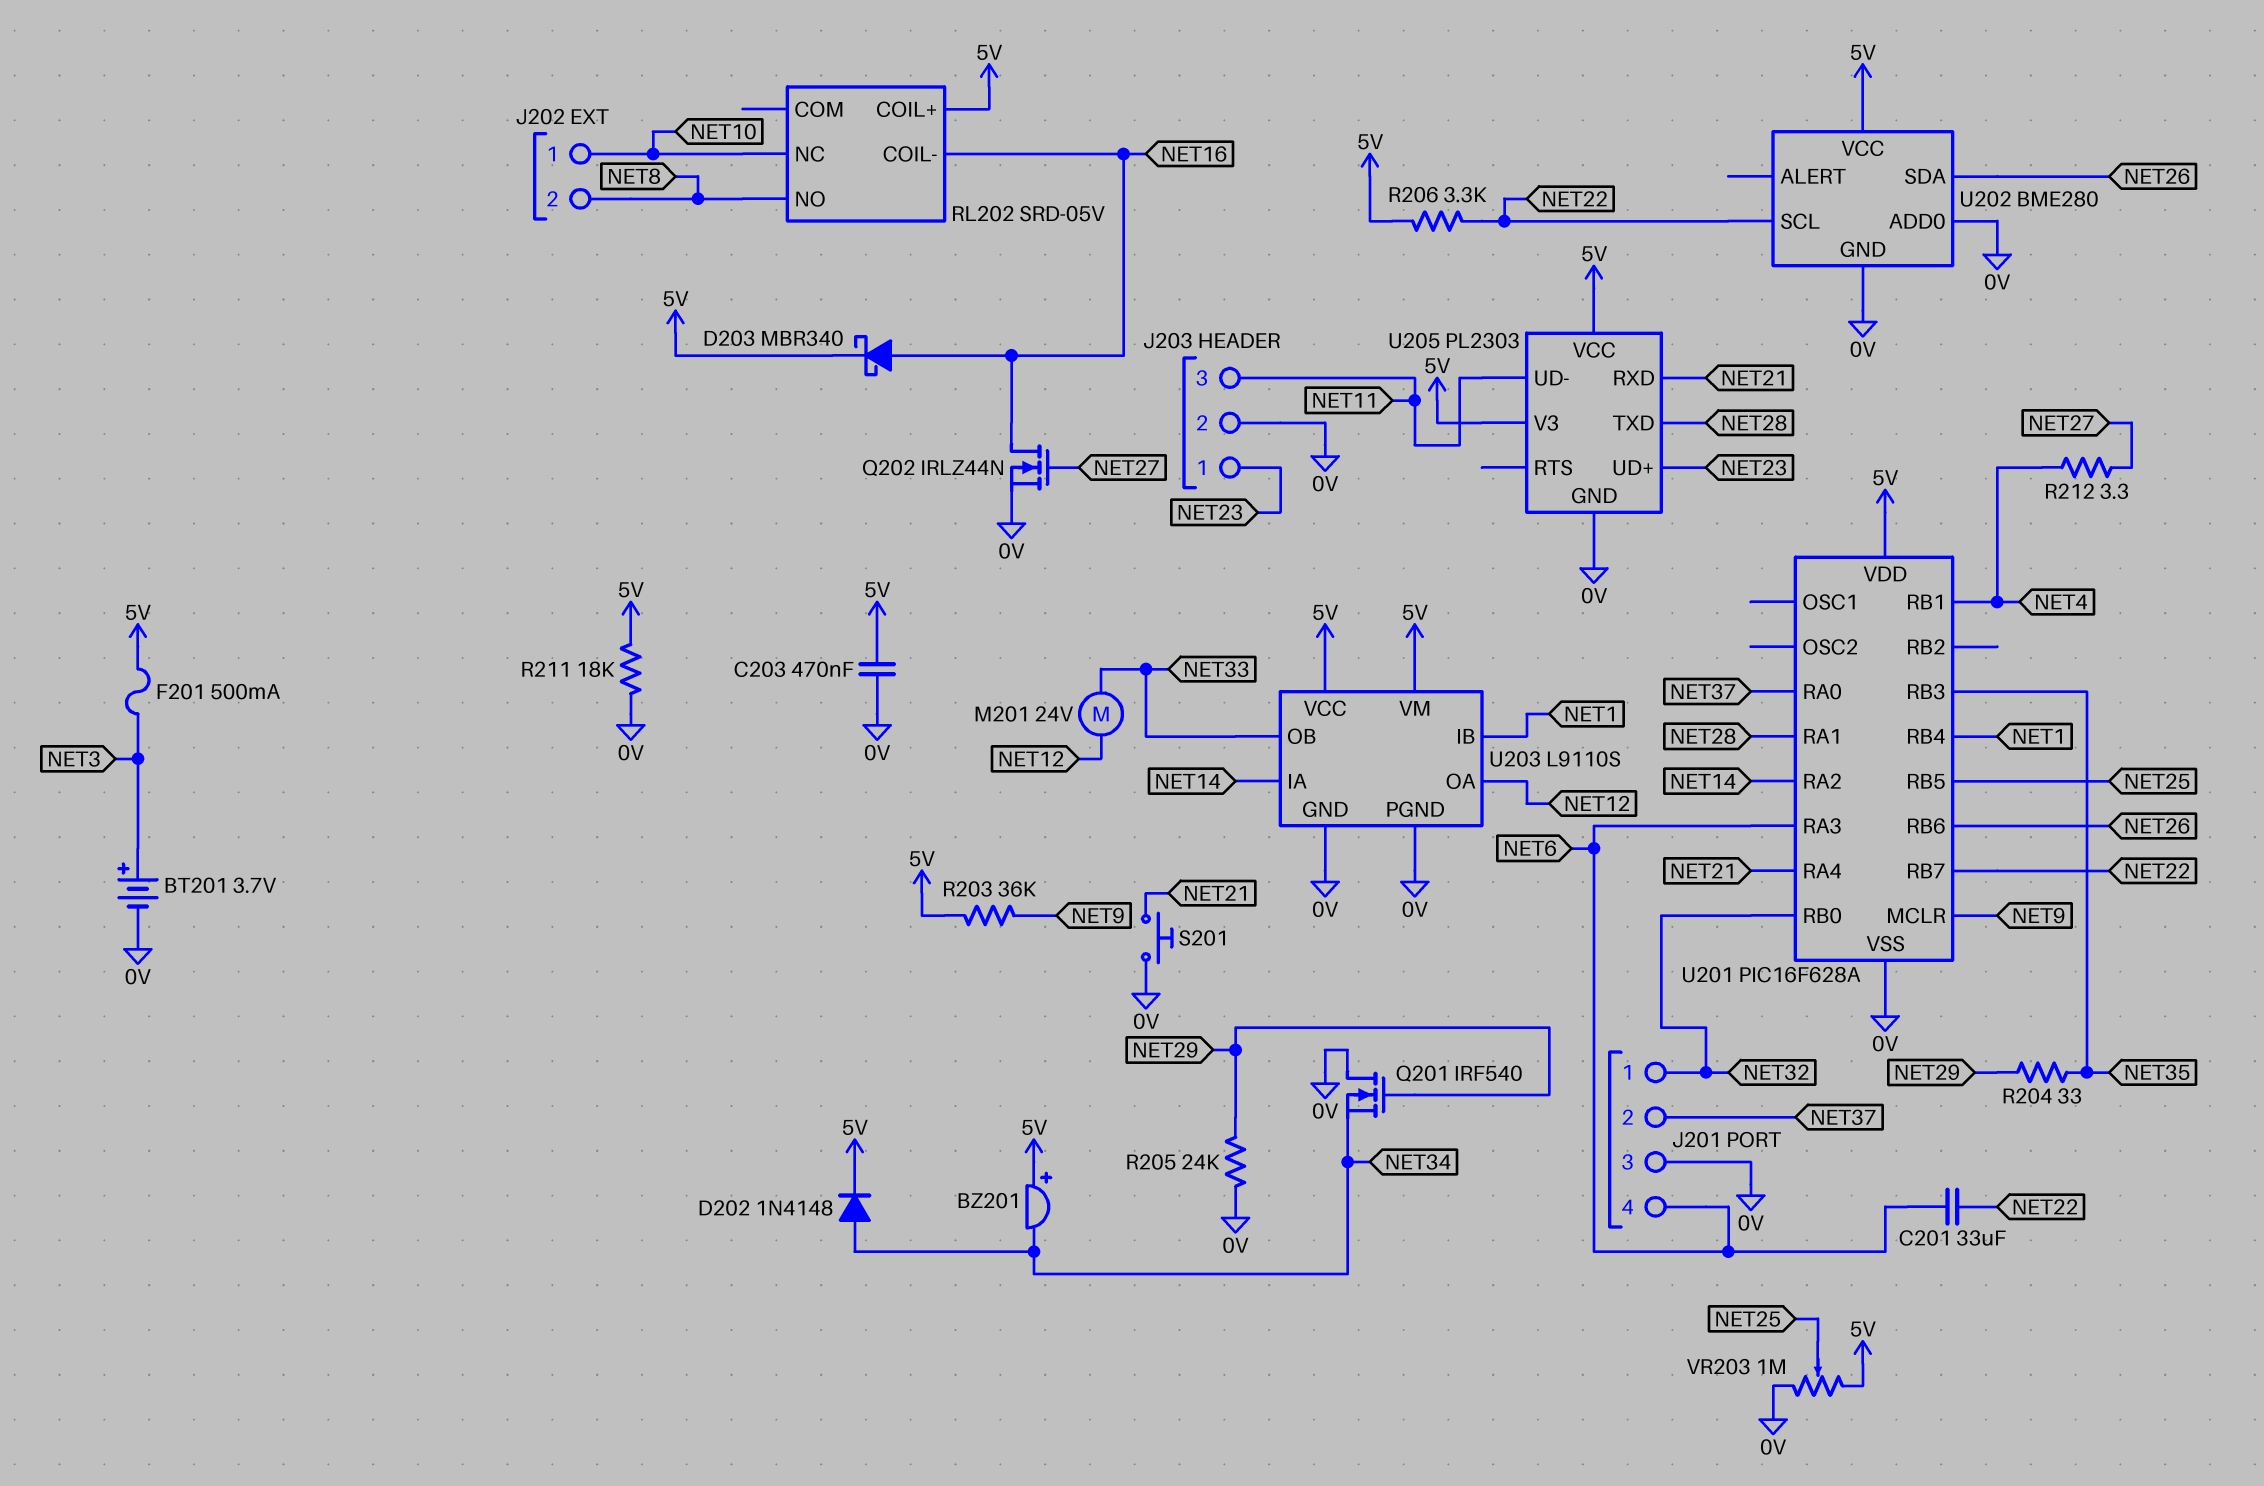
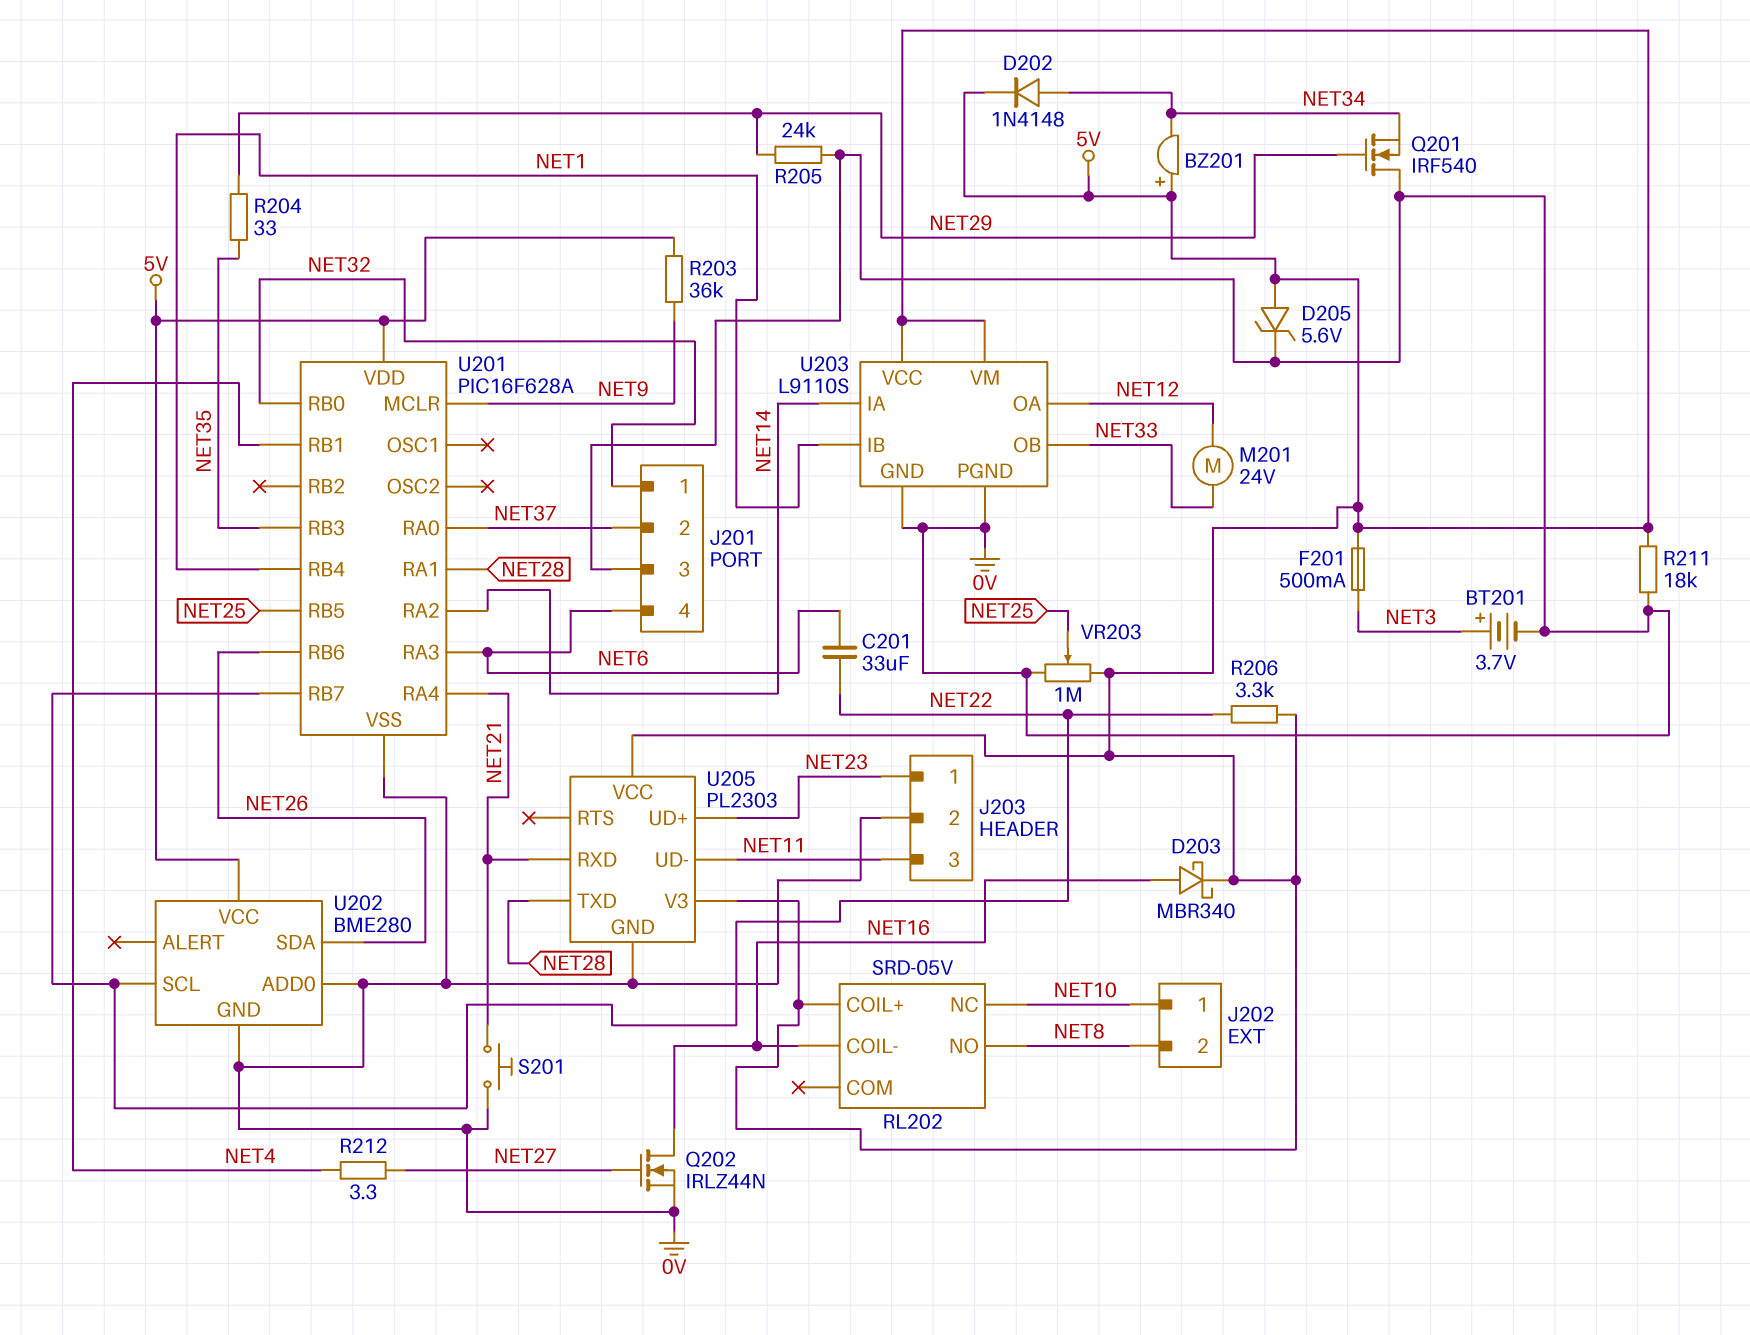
C203: 470nF (0V, 5V) -> none
D205: none -> zener 5.6V (A 5V, K 0V)

